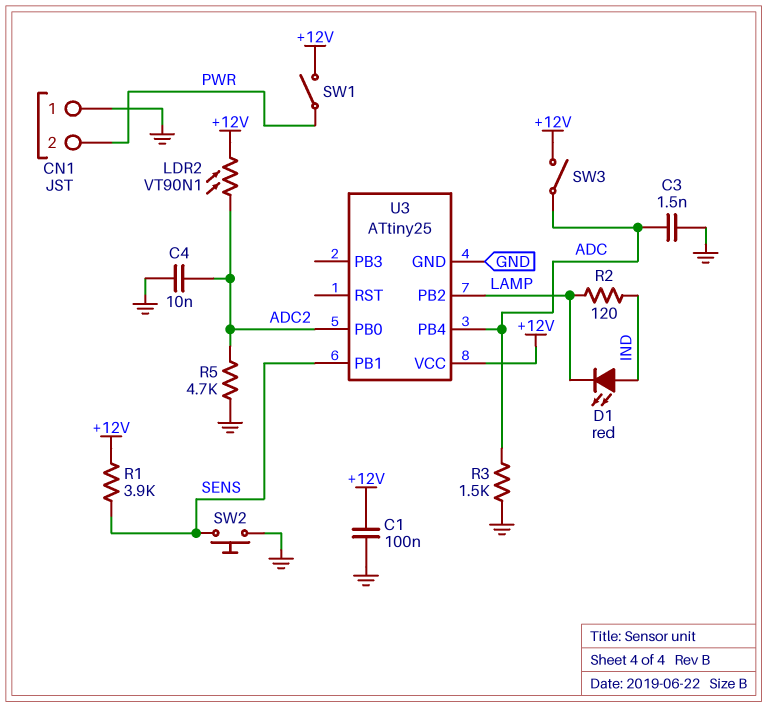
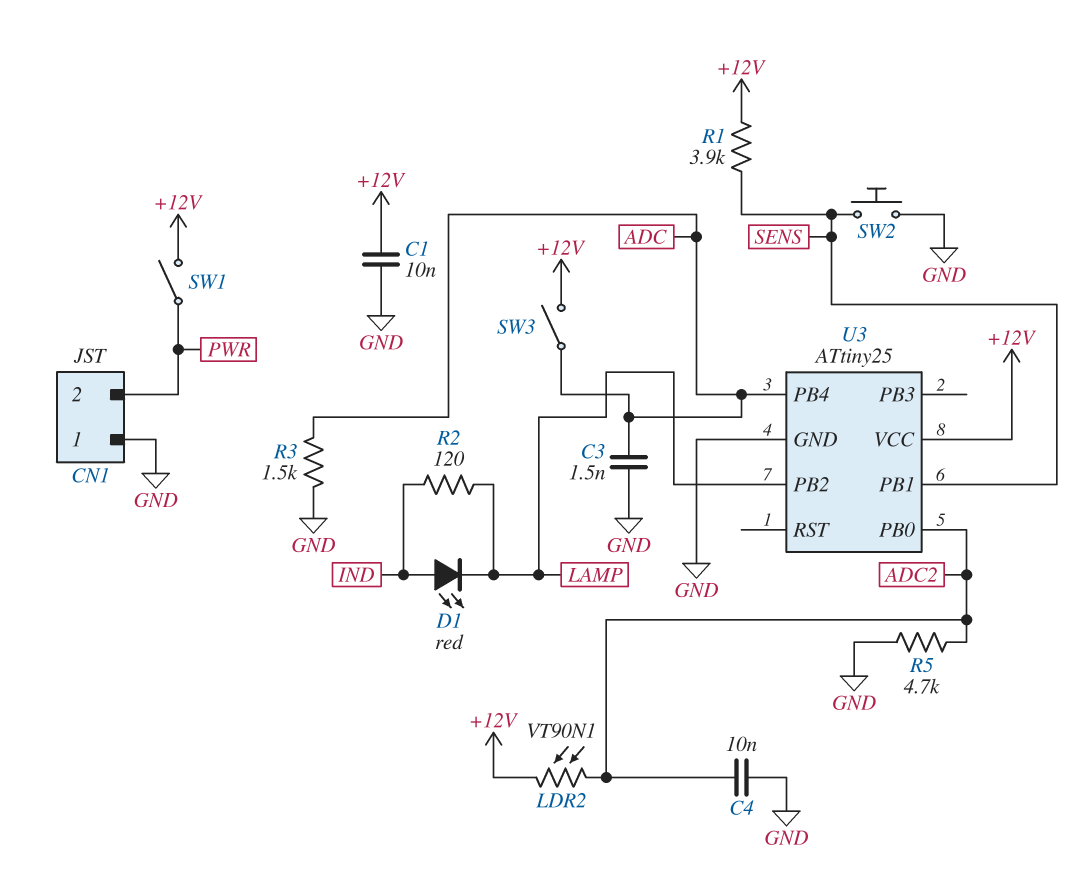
C1: 100nF (+12V, GND) -> 10nF (+12V, GND)

